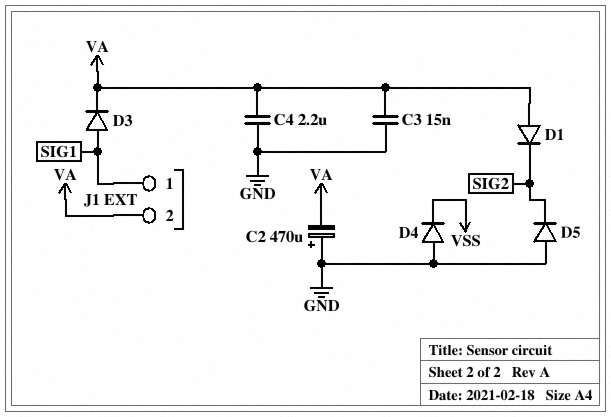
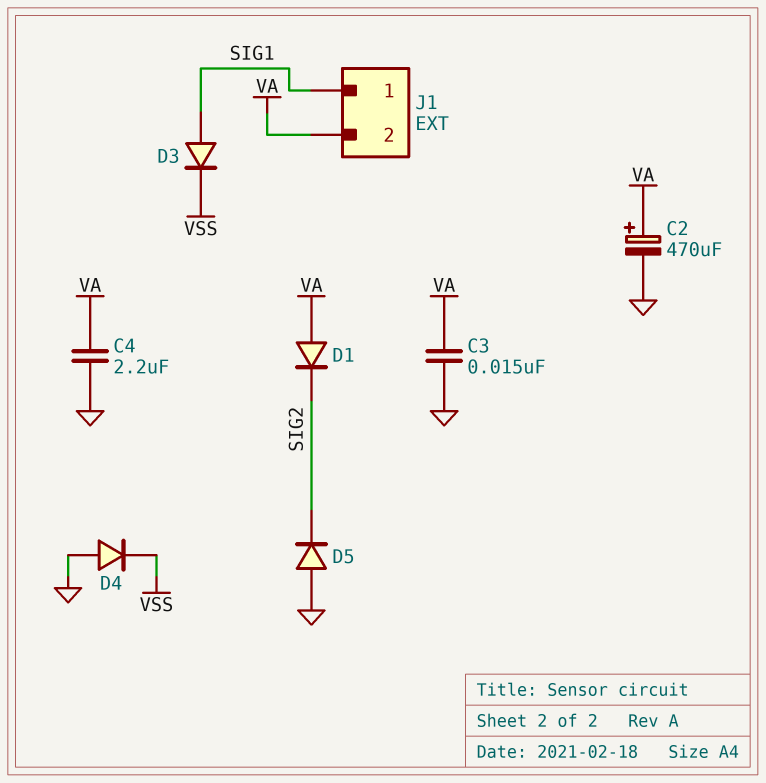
C2: 470uF (plus GND, minus VA) -> 470uF (plus VA, minus GND)
D3: diode (A SIG1, K VA) -> diode (A SIG1, K VSS)

